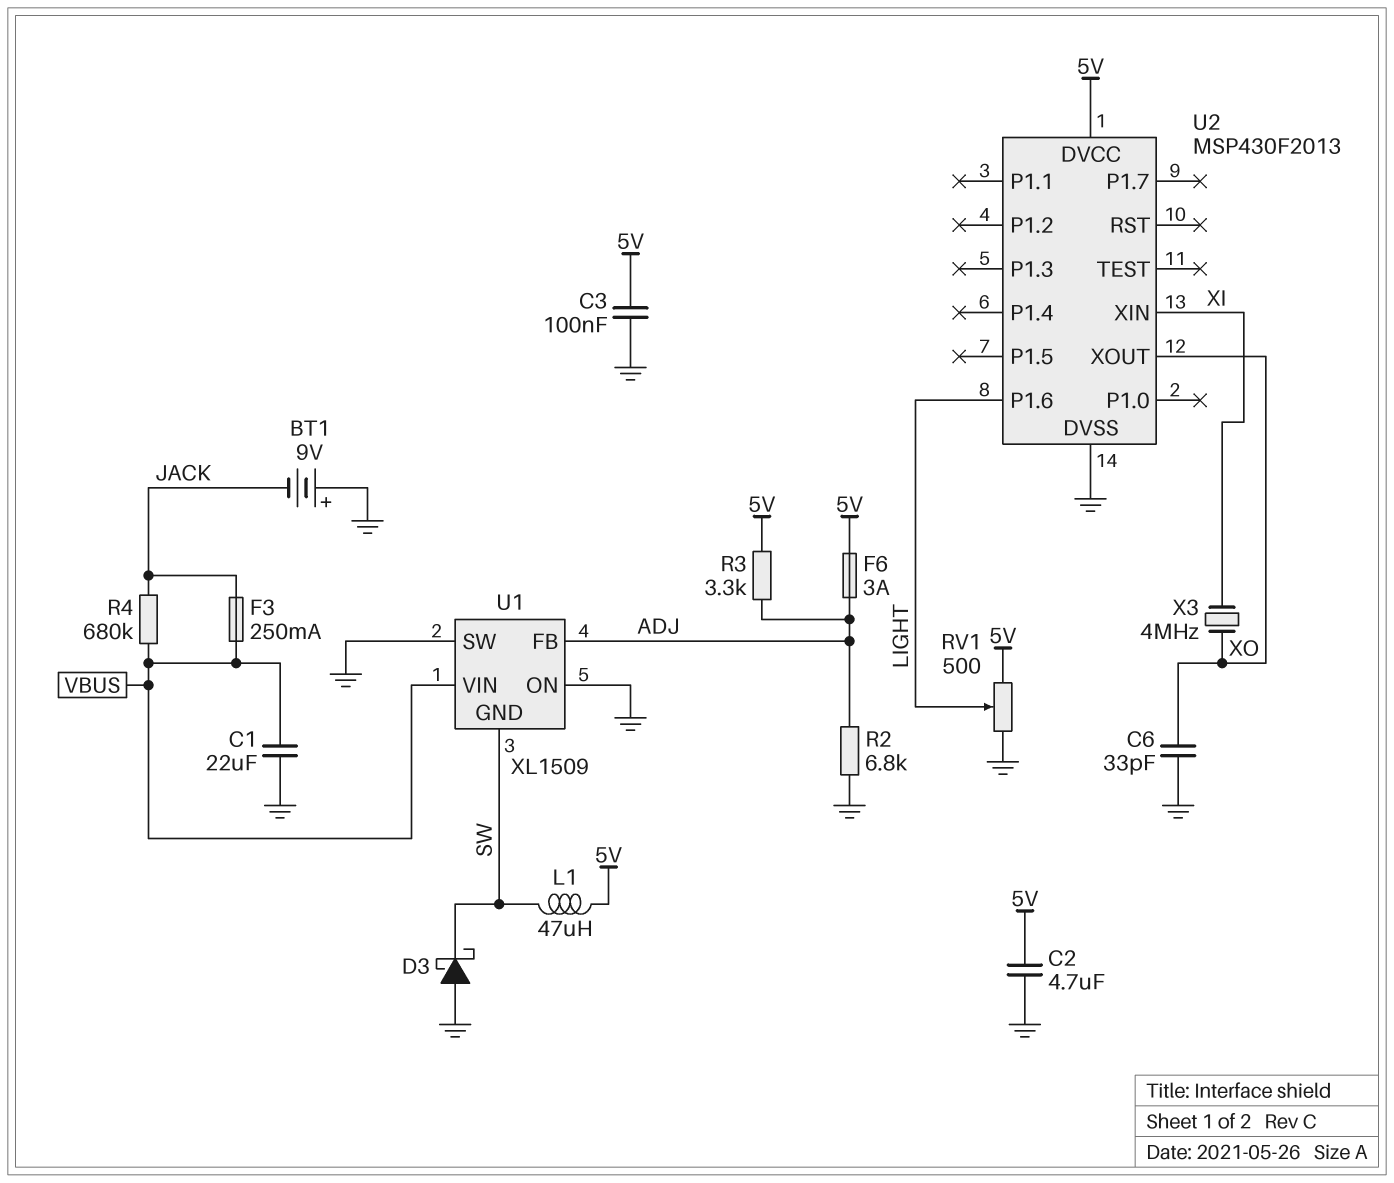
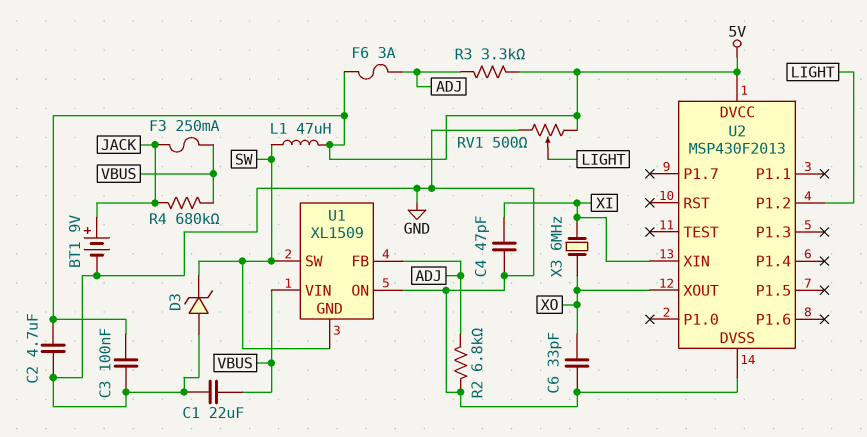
BT1: 9V (plus GND, minus JACK) -> 9V (plus JACK, minus GND)
C4: none -> 47pF (GND, XI)
D3: schottky (A GND, K SW) -> zener (A GND, K SW)
U1 pin SW: GND -> SW
U2 pin P1.2: none -> LIGHT
U2 pin P1.6: LIGHT -> none
X3: 4MHz (XI, XO) -> 6MHz (XI, XO)

